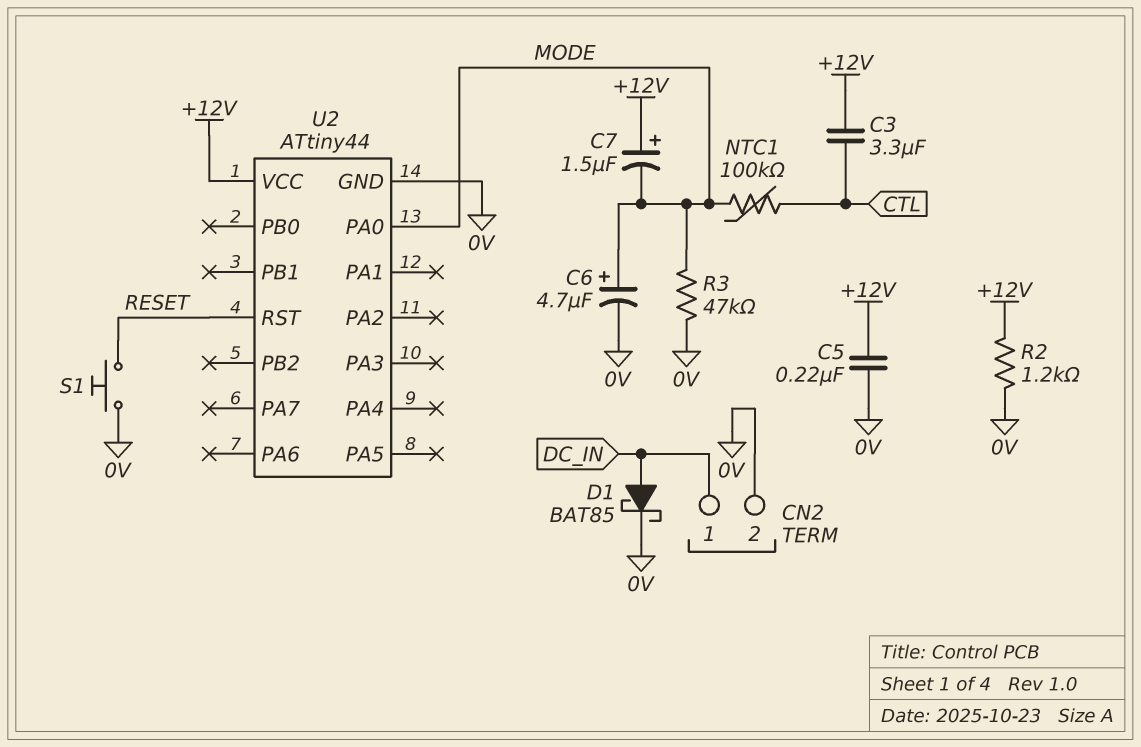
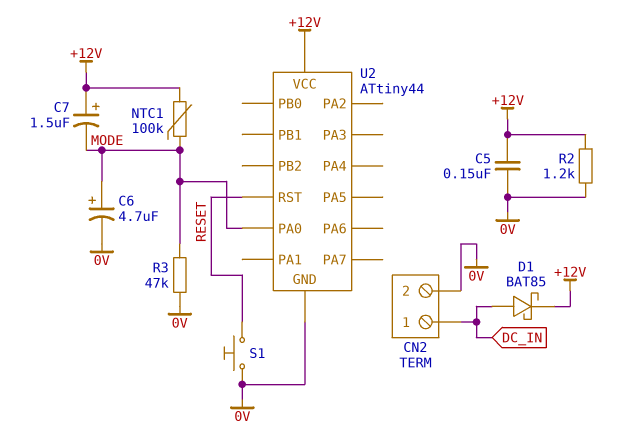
C3: 3.3uF (+12V, CTL) -> none
C5: 220nF (+12V, 0V) -> 150nF (+12V, 0V)
D1: schottky BAT85 (A DC_IN, K 0V) -> schottky BAT85 (A DC_IN, K +12V)
NTC1: 100k (CTL, MODE) -> 100k (+12V, MODE)

